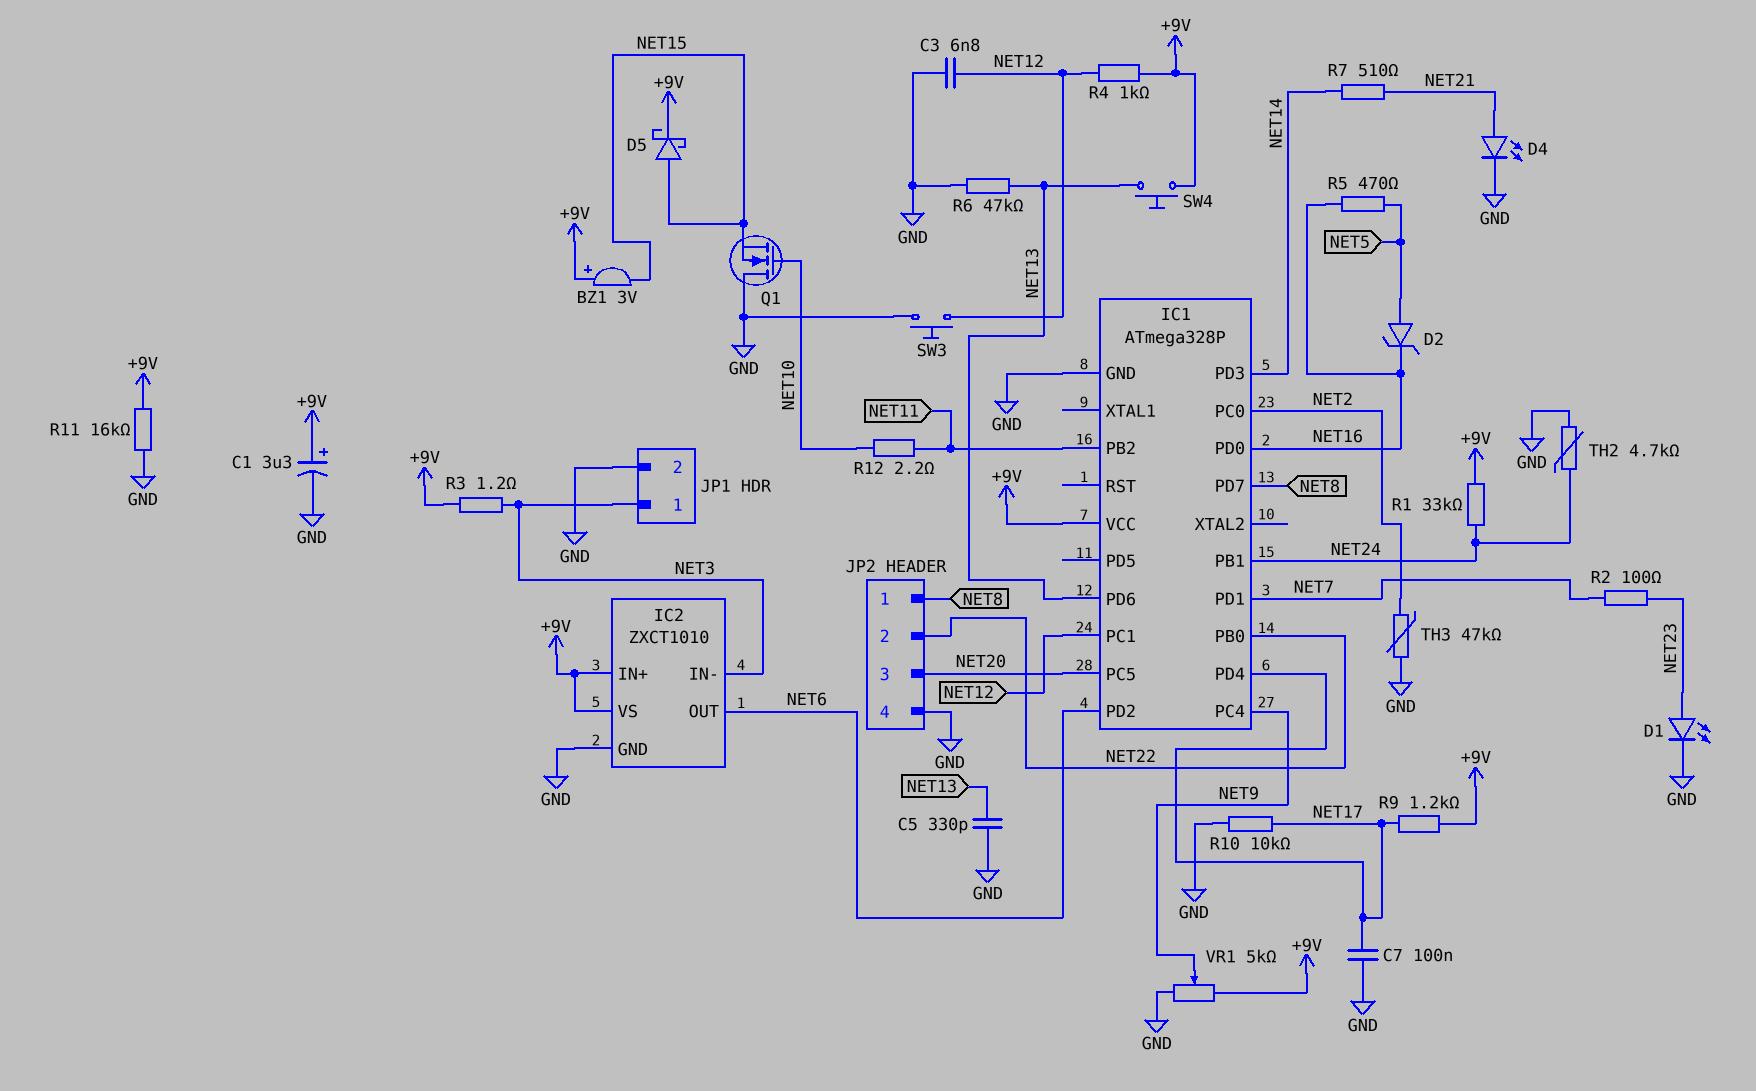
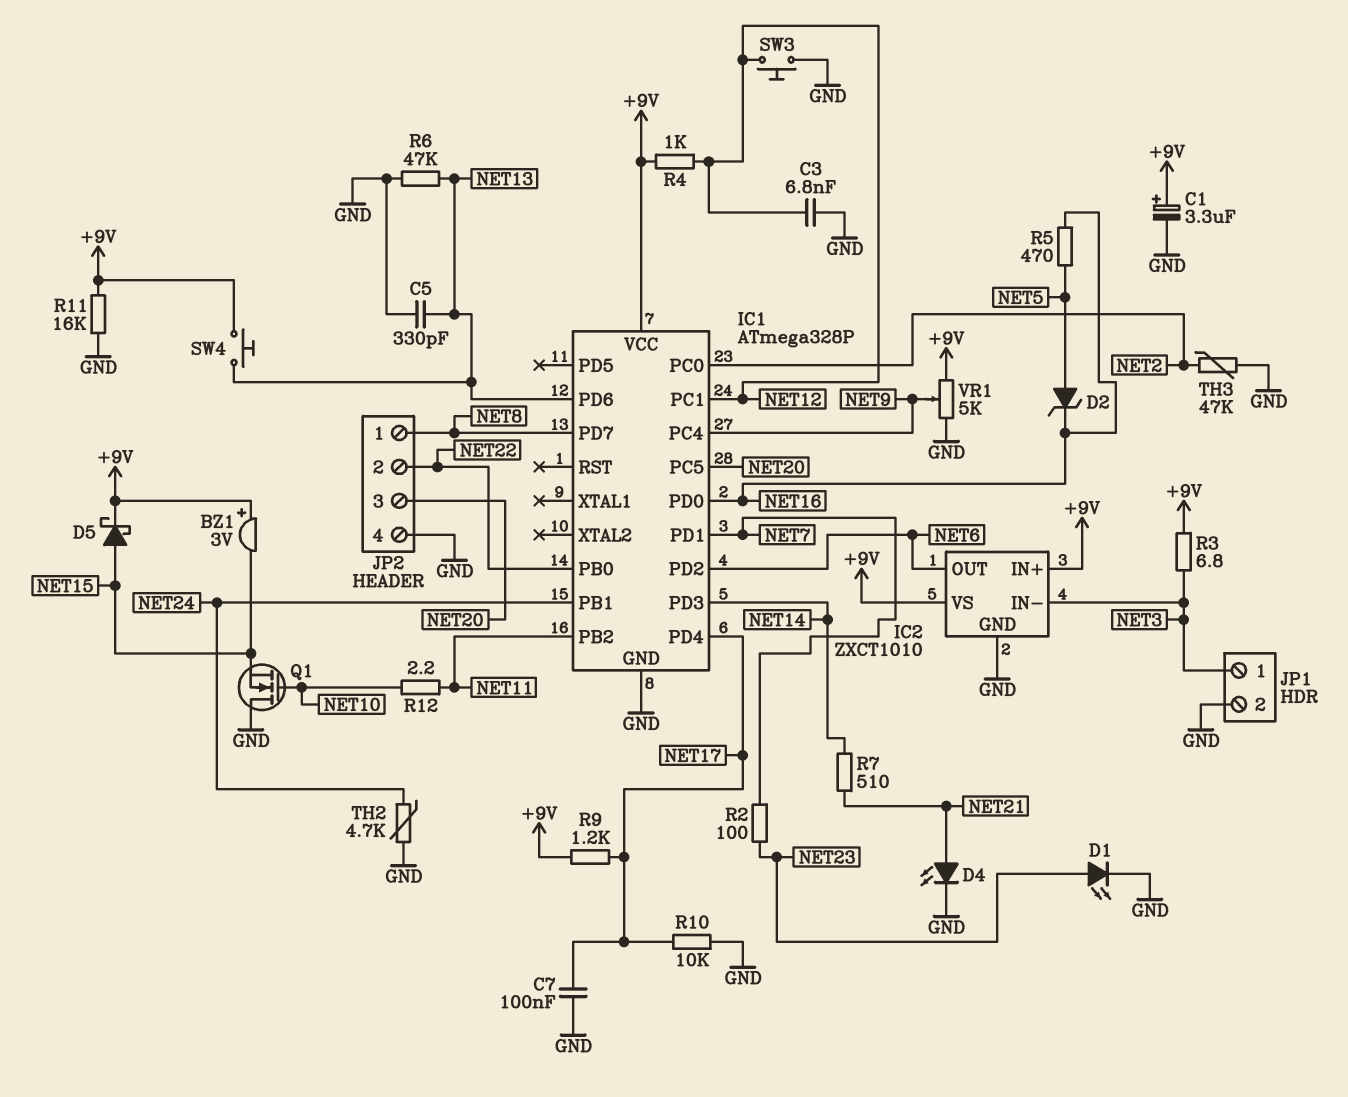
R1: 33k (+9V, NET24) -> none
R3: 1.2 (+9V, NET3) -> 6.8 (+9V, NET3)

